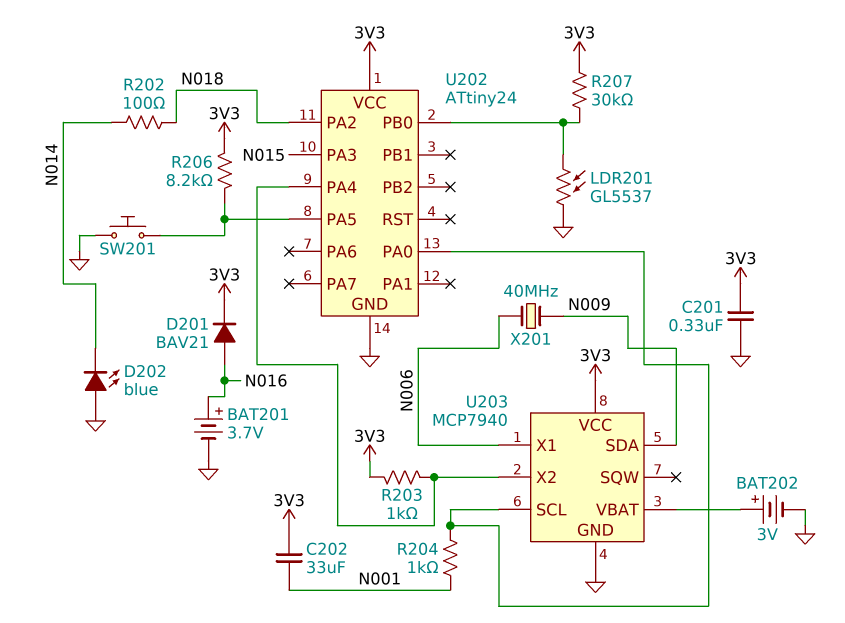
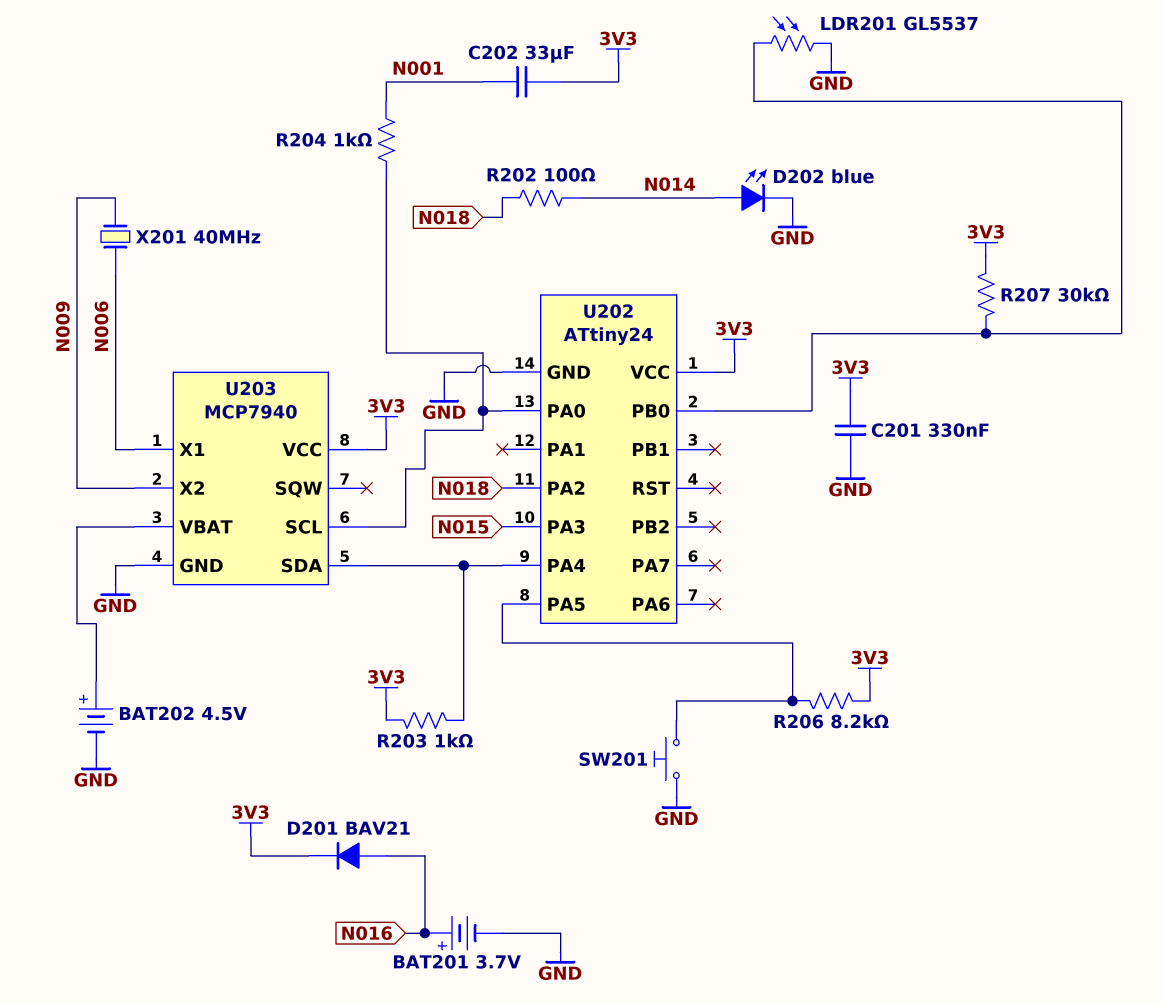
BAT202: 3V (plus U203/VBAT, minus GND) -> 4.5V (plus U203/VBAT, minus GND)
D202: LED blue (A GND, K N014) -> LED blue (A N014, K GND)
U203 pin SDA: N009 -> U202/PA4
U203 pin X2: U202/PA4 -> N009

